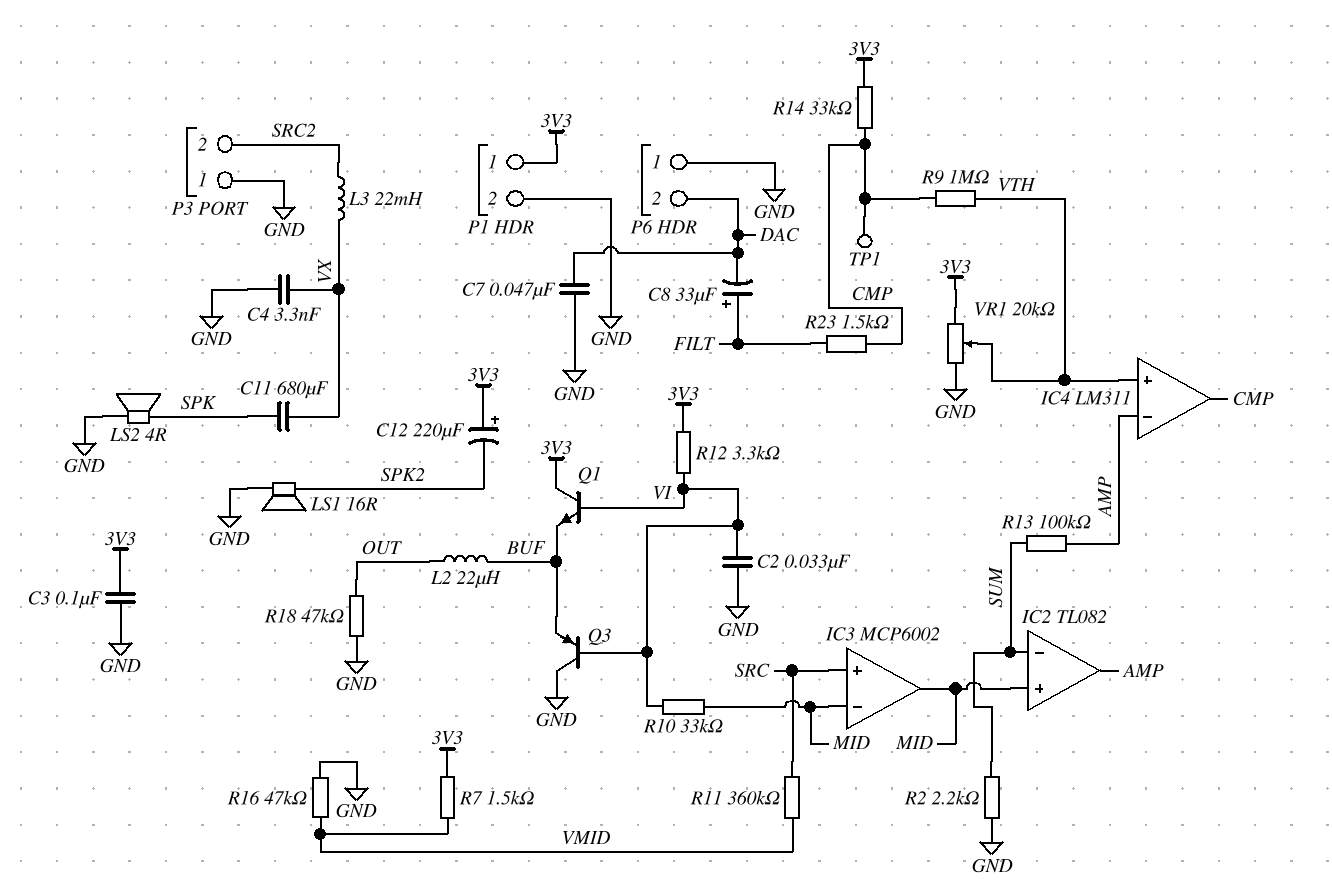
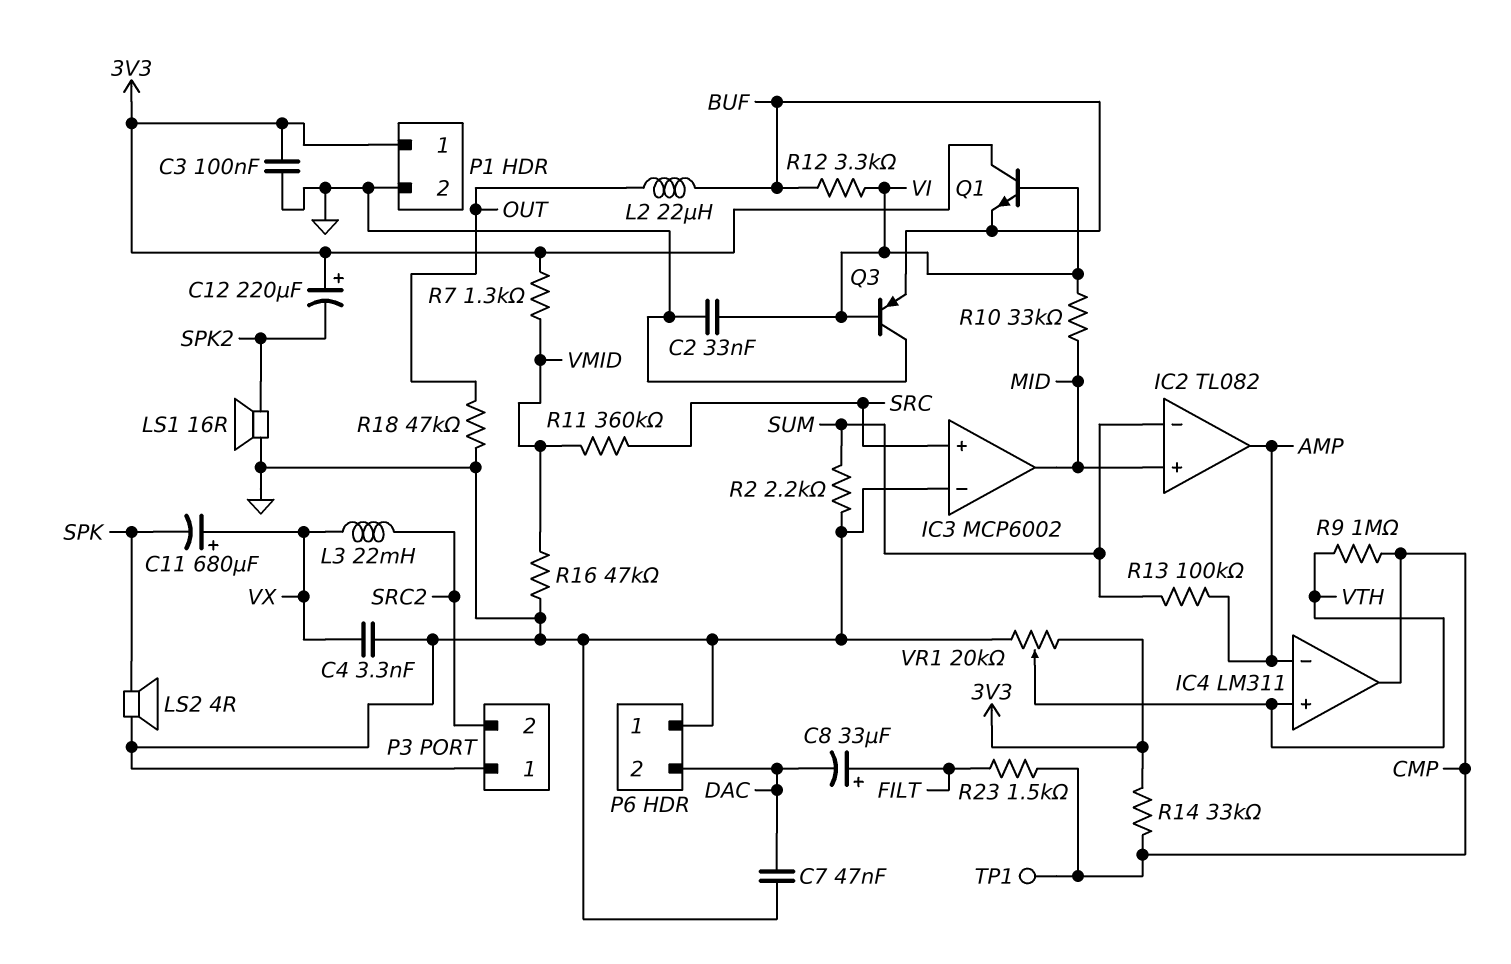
C11: 680uF (SPK, VX) -> 680uF (plus VX, minus SPK)
IC3 pin in-: MID -> GND
R7: 1.5k (3V3, VMID) -> 1.3k (3V3, VMID)
R12: 3.3k (3V3, VI) -> 3.3k (BUF, VI)

